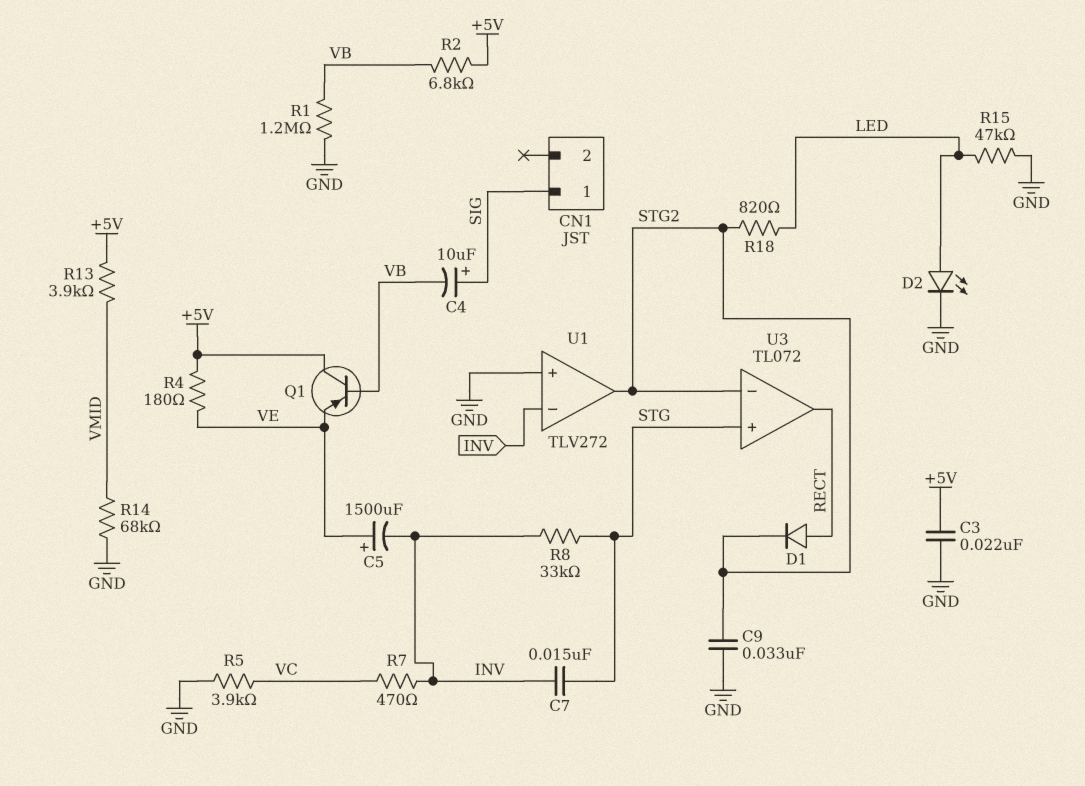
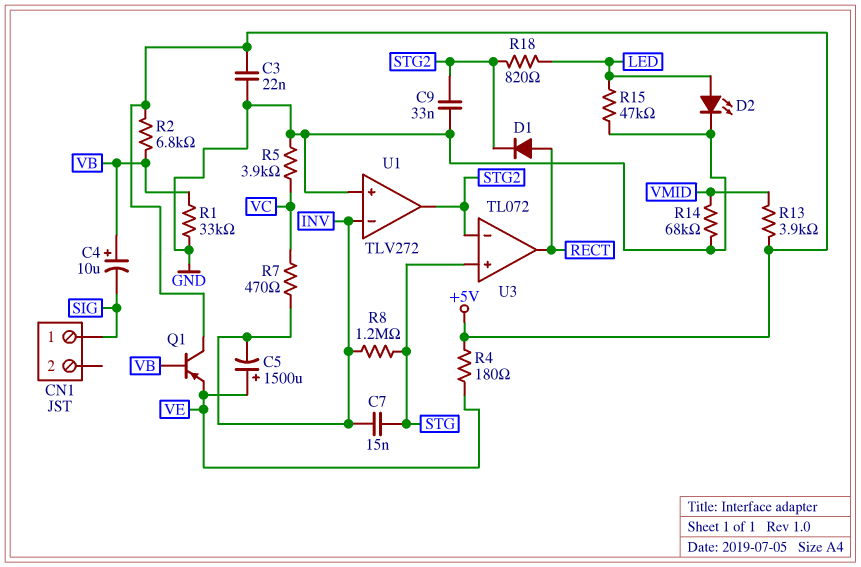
C4: 10uF (plus SIG, minus VB) -> 10uF (plus VB, minus SIG)
R1: 1.2M (GND, VB) -> 33k (GND, VB)
R8: 33k (INV, STG) -> 1.2M (INV, STG)

